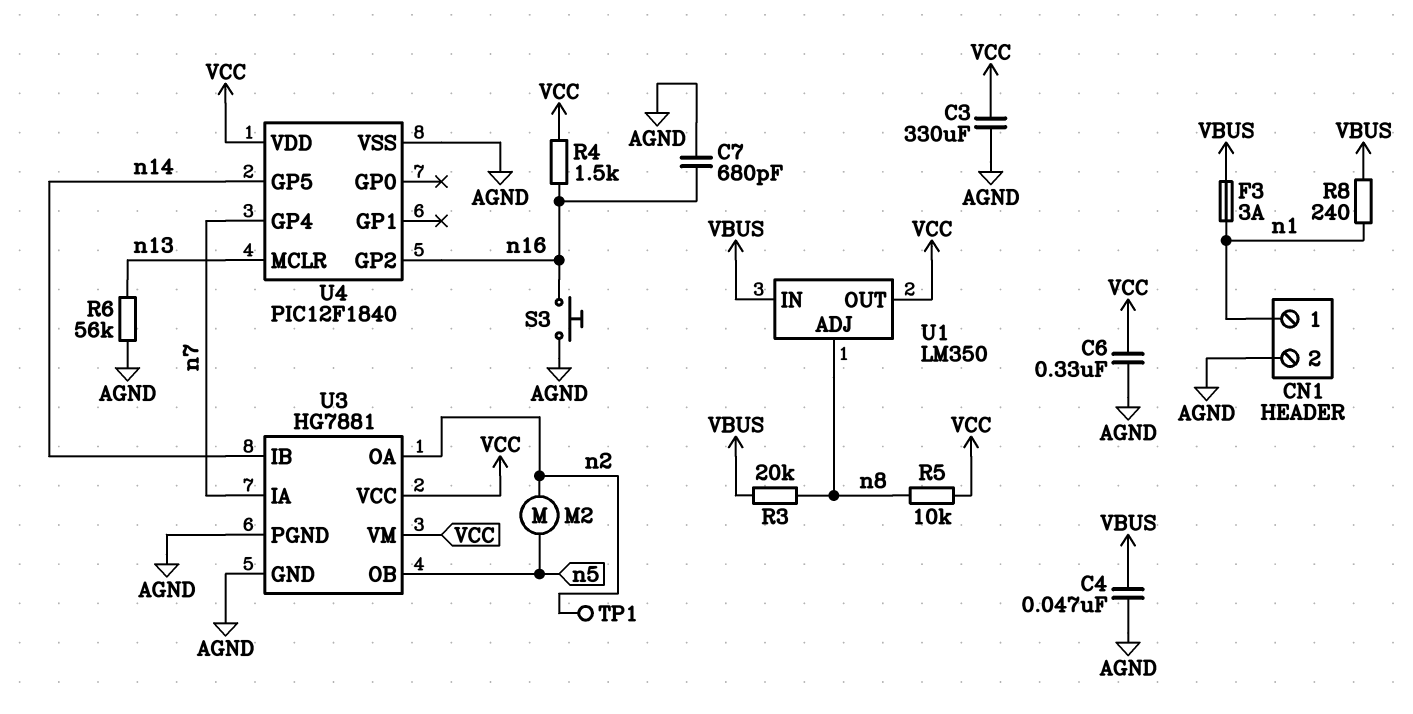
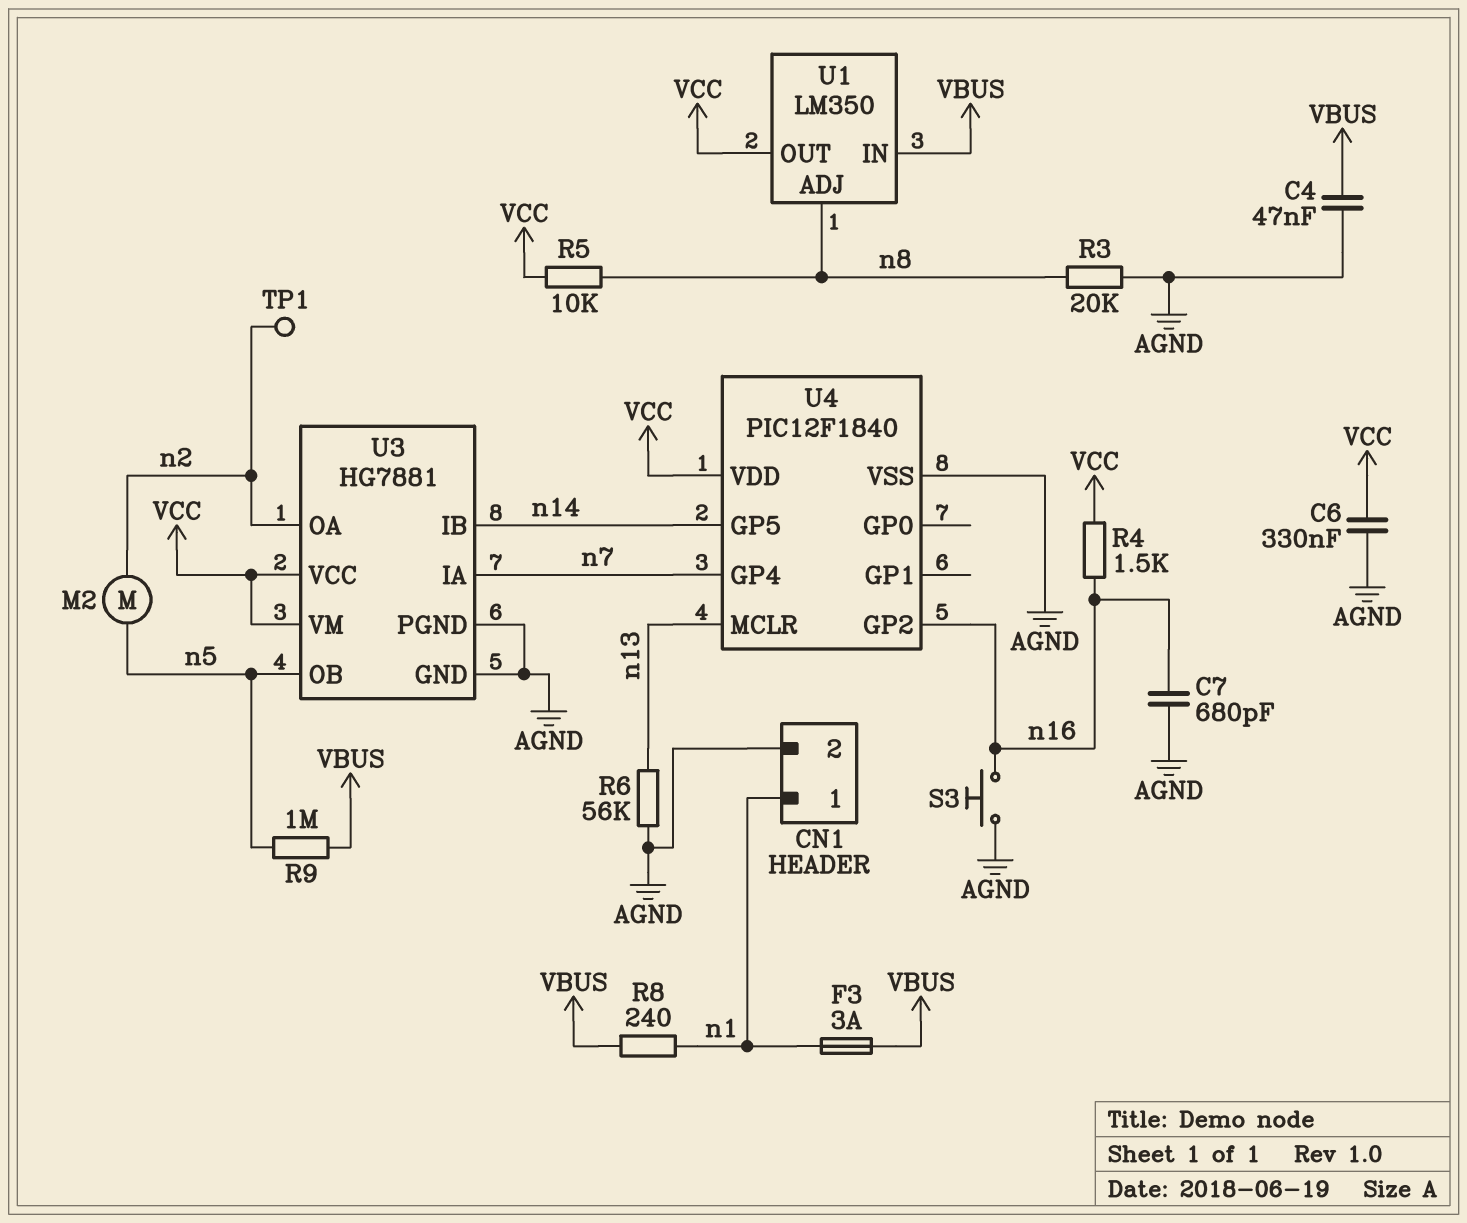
C3: 330uF (AGND, VCC) -> none
R3: 20k (VBUS, n8) -> 20k (AGND, n8)
R9: none -> 1M (VBUS, n5)

